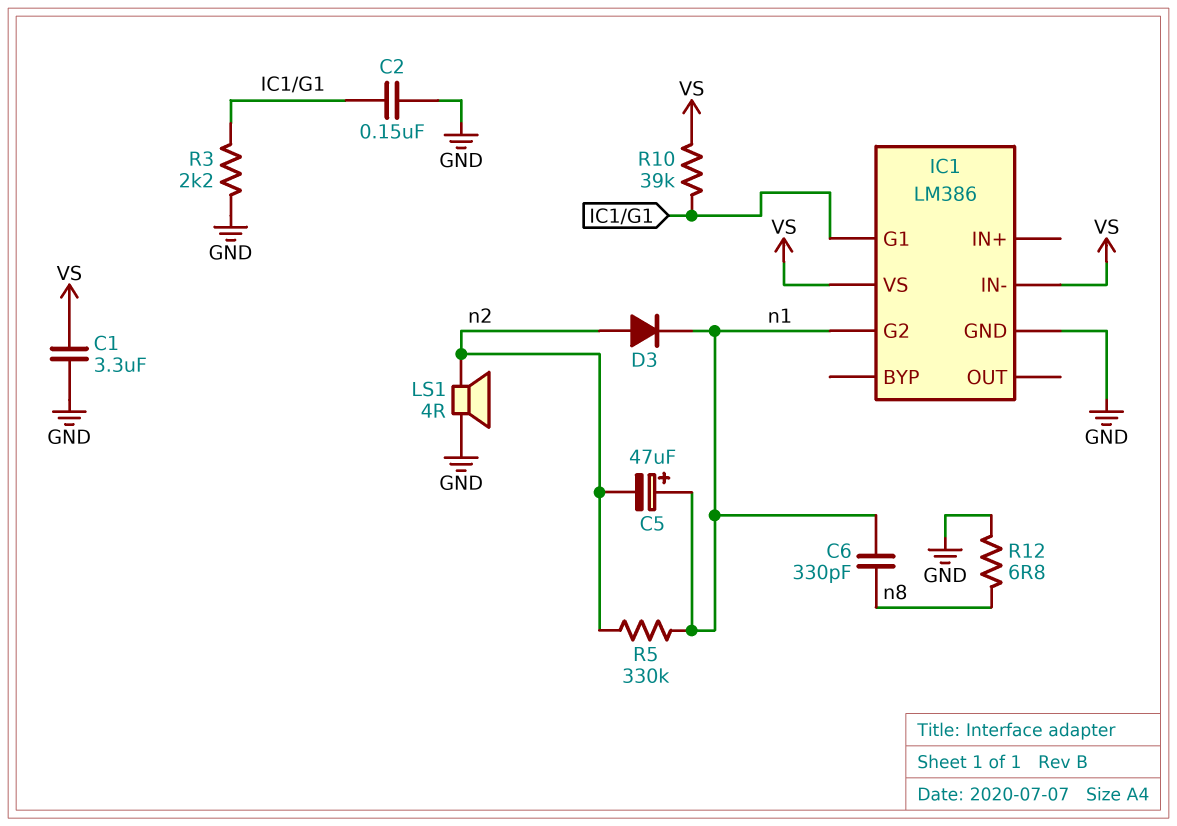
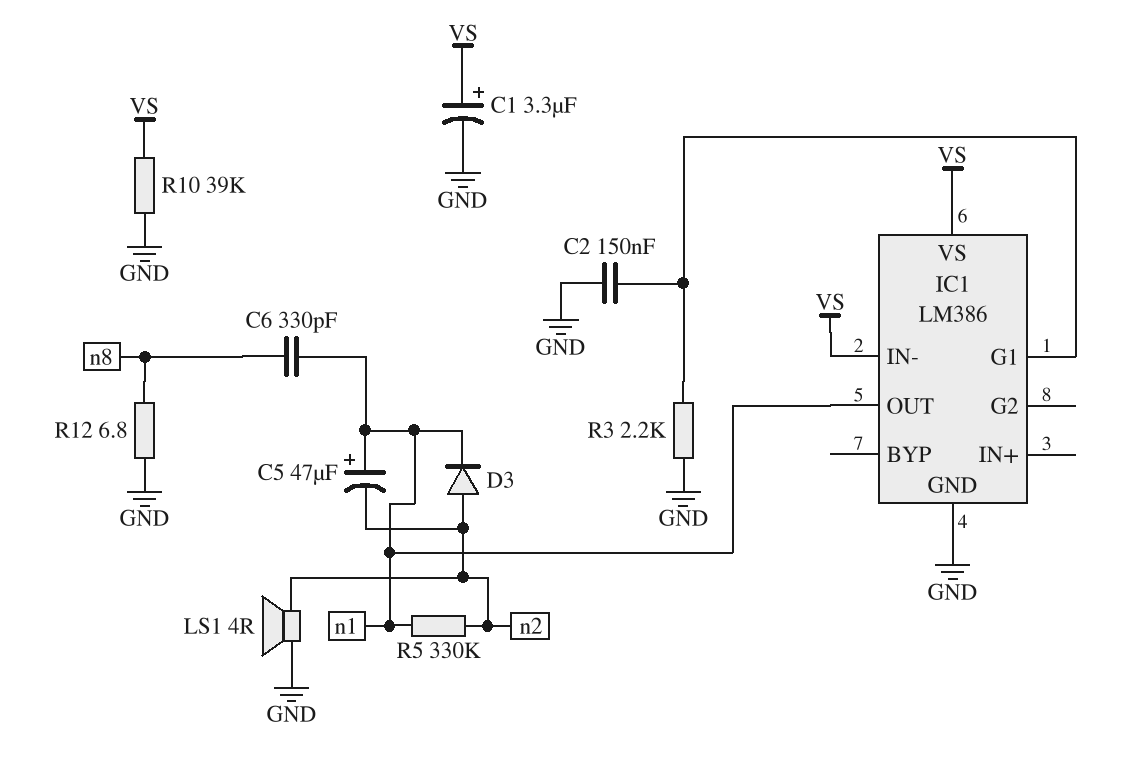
C1: 3.3uF (GND, VS) -> 3.3uF (plus VS, minus GND)
IC1 pin G2: n1 -> none
IC1 pin OUT: none -> n1
R10: 39k (IC1/G1, VS) -> 39k (GND, VS)

